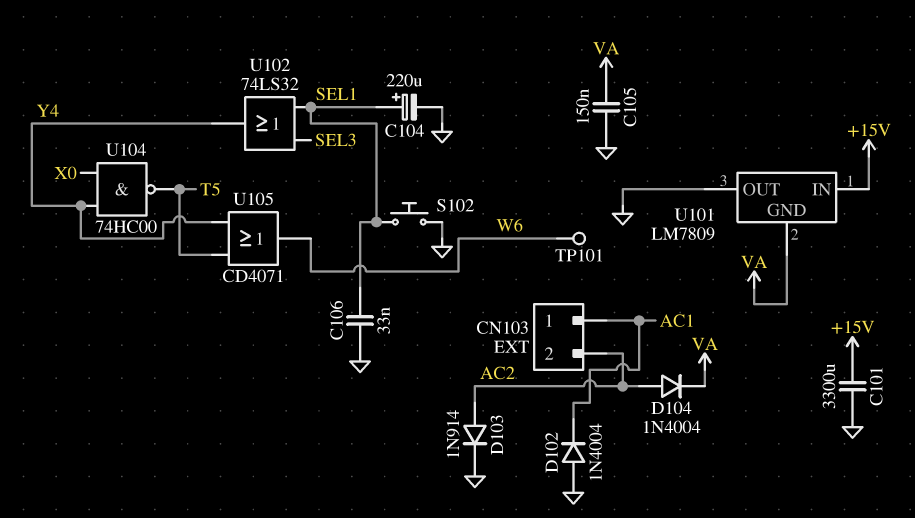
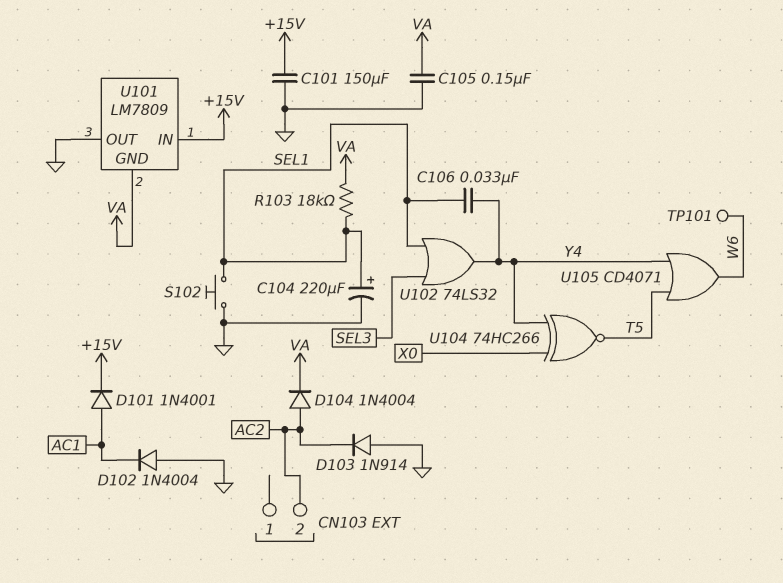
C101: 3300uF (+15V, GND) -> 150uF (+15V, GND)
C106: 33nF (GND, SEL1) -> 33nF (SEL1, Y4)
CN103 pin 1: AC1 -> none
D101: none -> diode 1N4001 (A AC1, K +15V)
D103: diode 1N914 (A AC2, K GND) -> diode 1N914 (A GND, K AC2)
R103: none -> 18k (SEL1, VA)
U104: NAND 74HC00 (in X0, in Y4, out T5) -> XNOR 74HC266 (in X0, in Y4, out T5)

